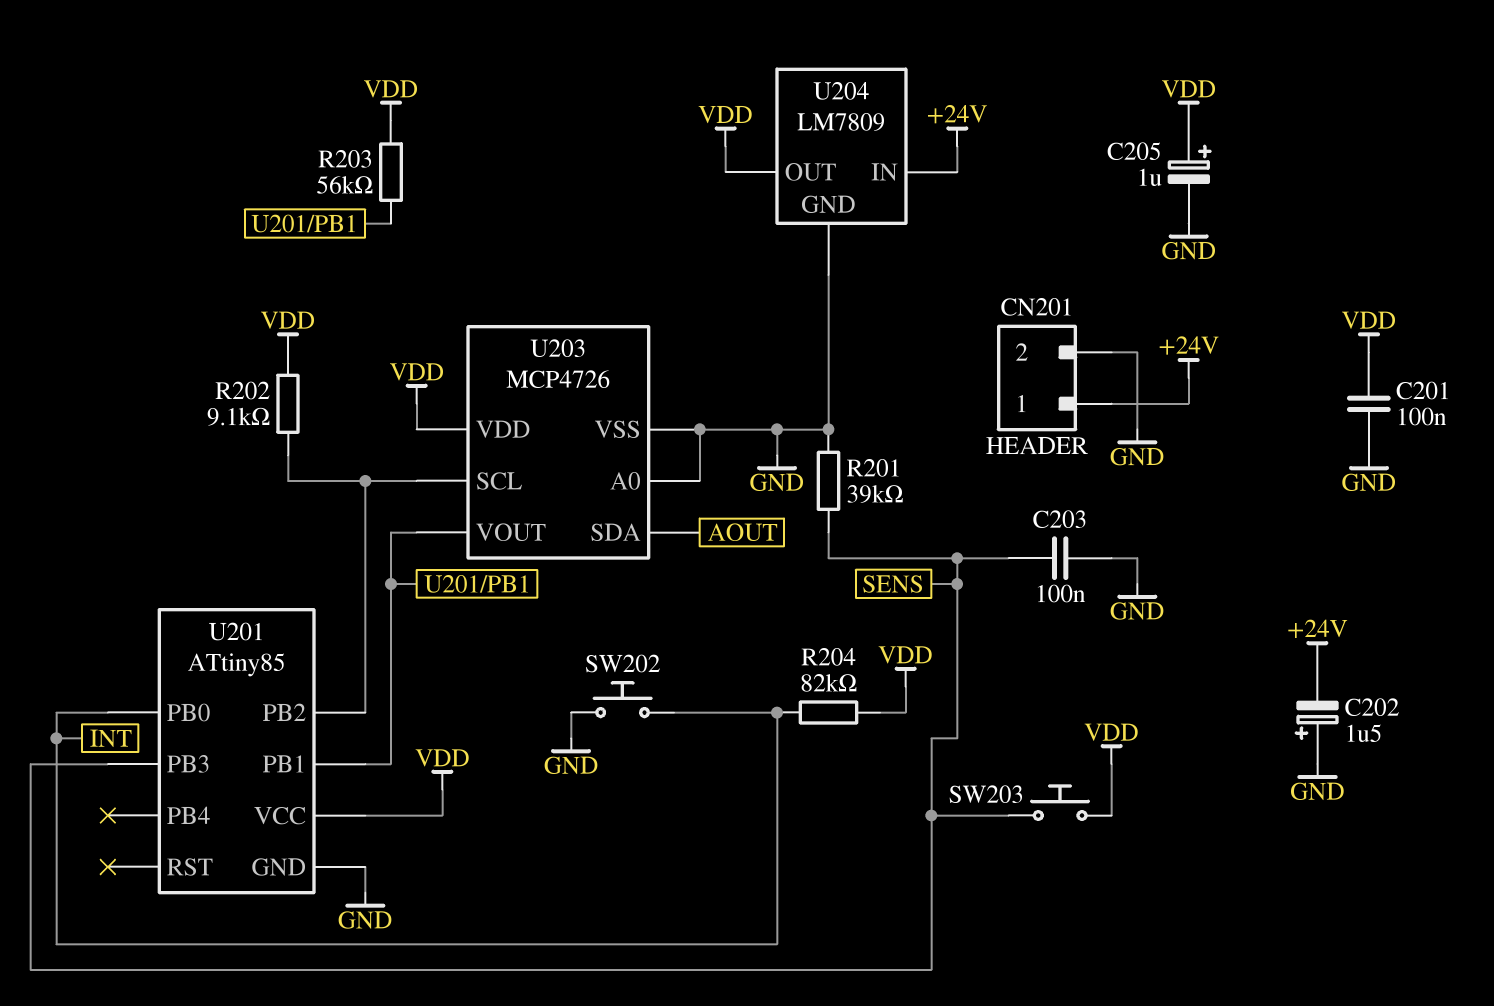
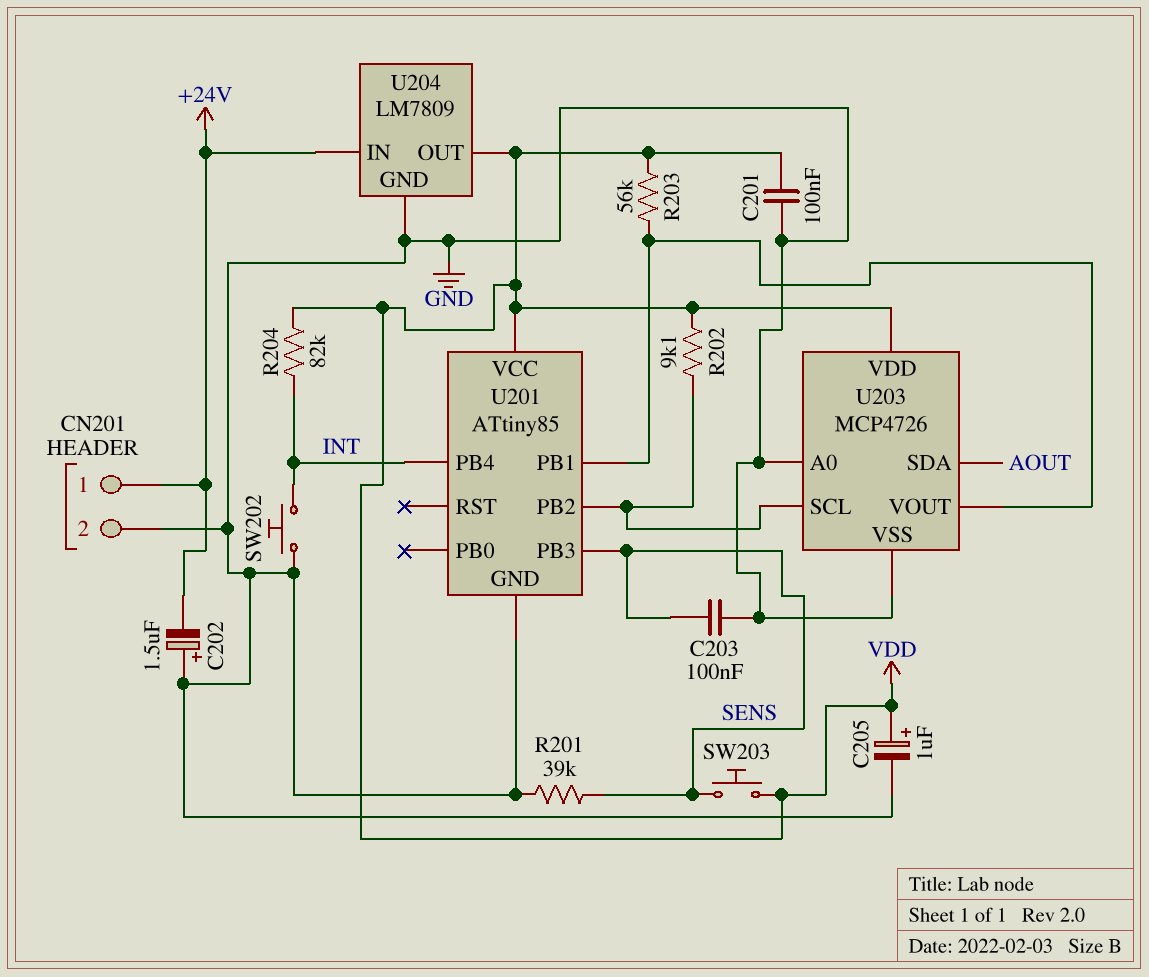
U201 pin PB0: INT -> none
U201 pin PB4: none -> INT

